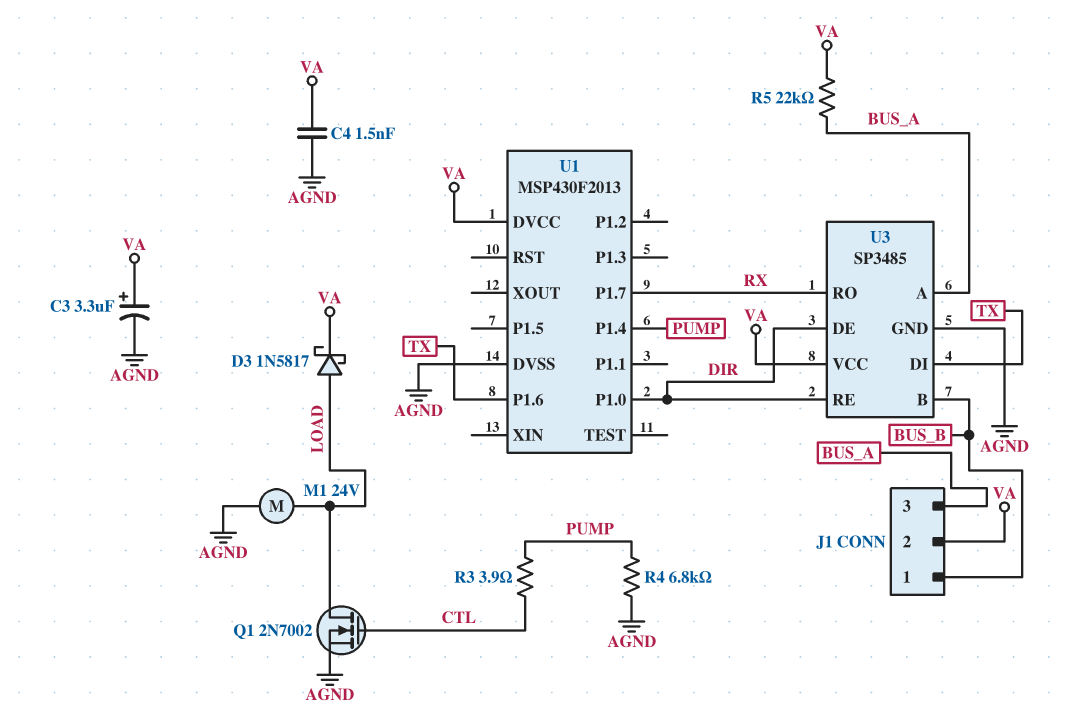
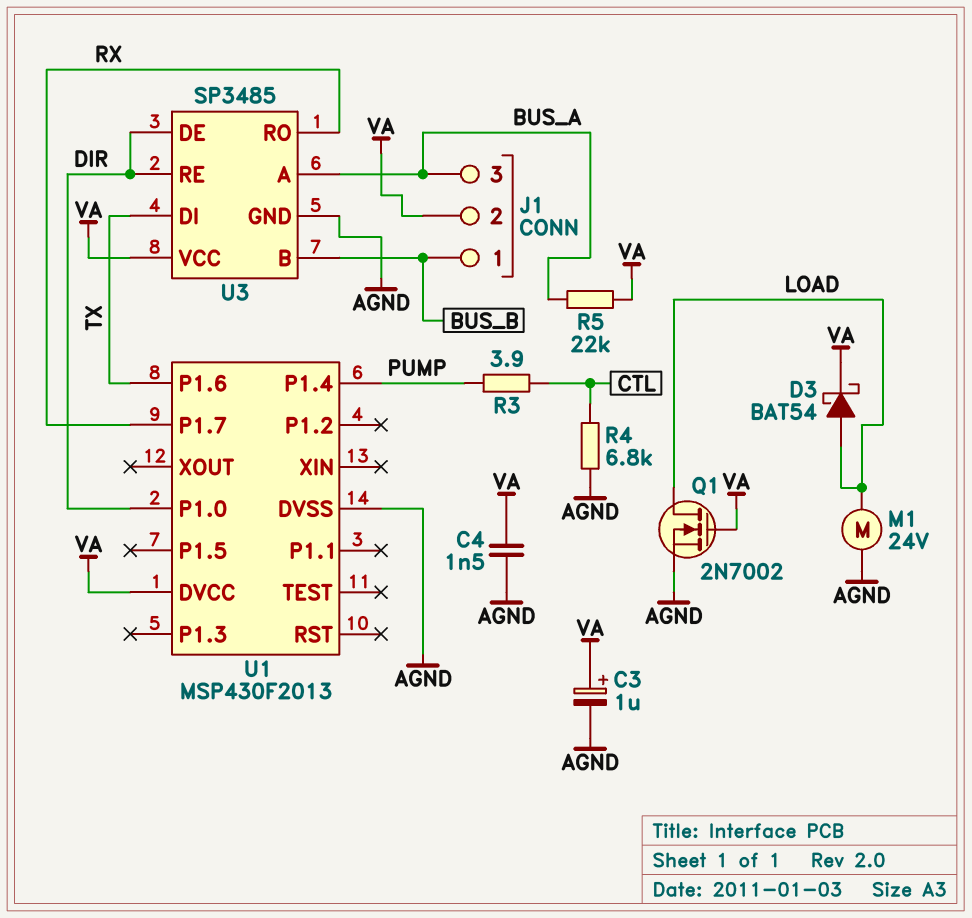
C3: 3.3uF (plus VA, minus AGND) -> 1uF (plus VA, minus AGND)
D3: schottky 1N5817 (A LOAD, K VA) -> schottky BAT54 (A LOAD, K VA)
Q1: NMOS 2N7002 (G CTL, D LOAD, S AGND) -> NMOS 2N7002 (G VA, D LOAD, S AGND)
R4: 6.8k (AGND, PUMP) -> 6.8k (AGND, CTL)

